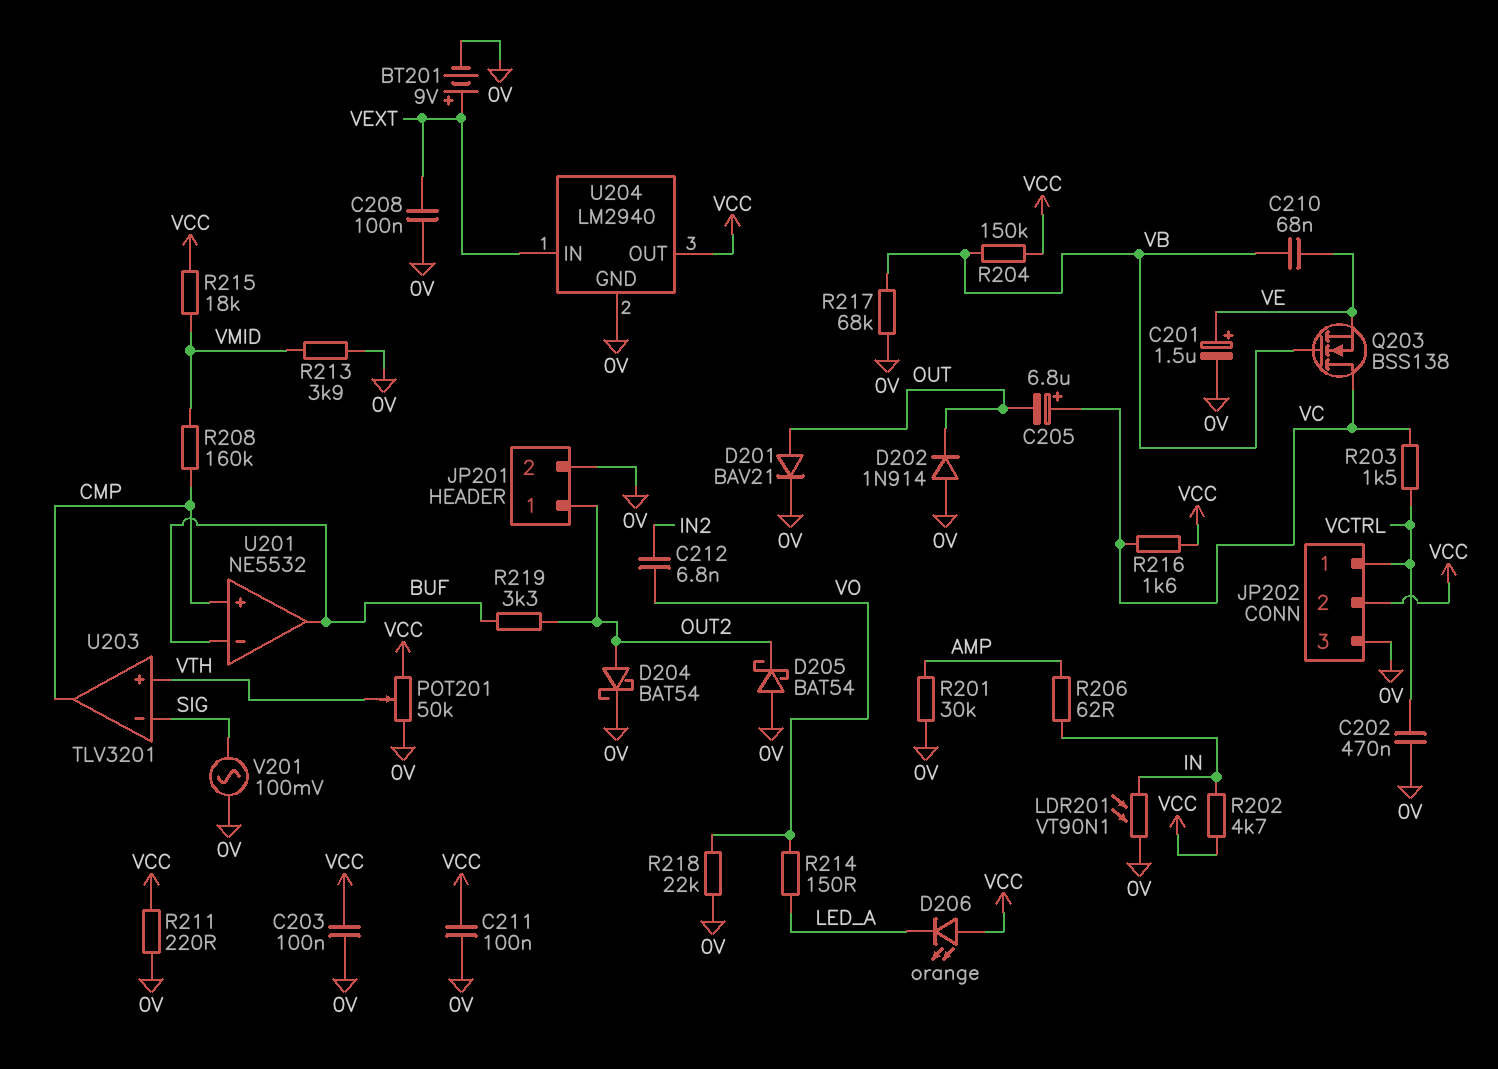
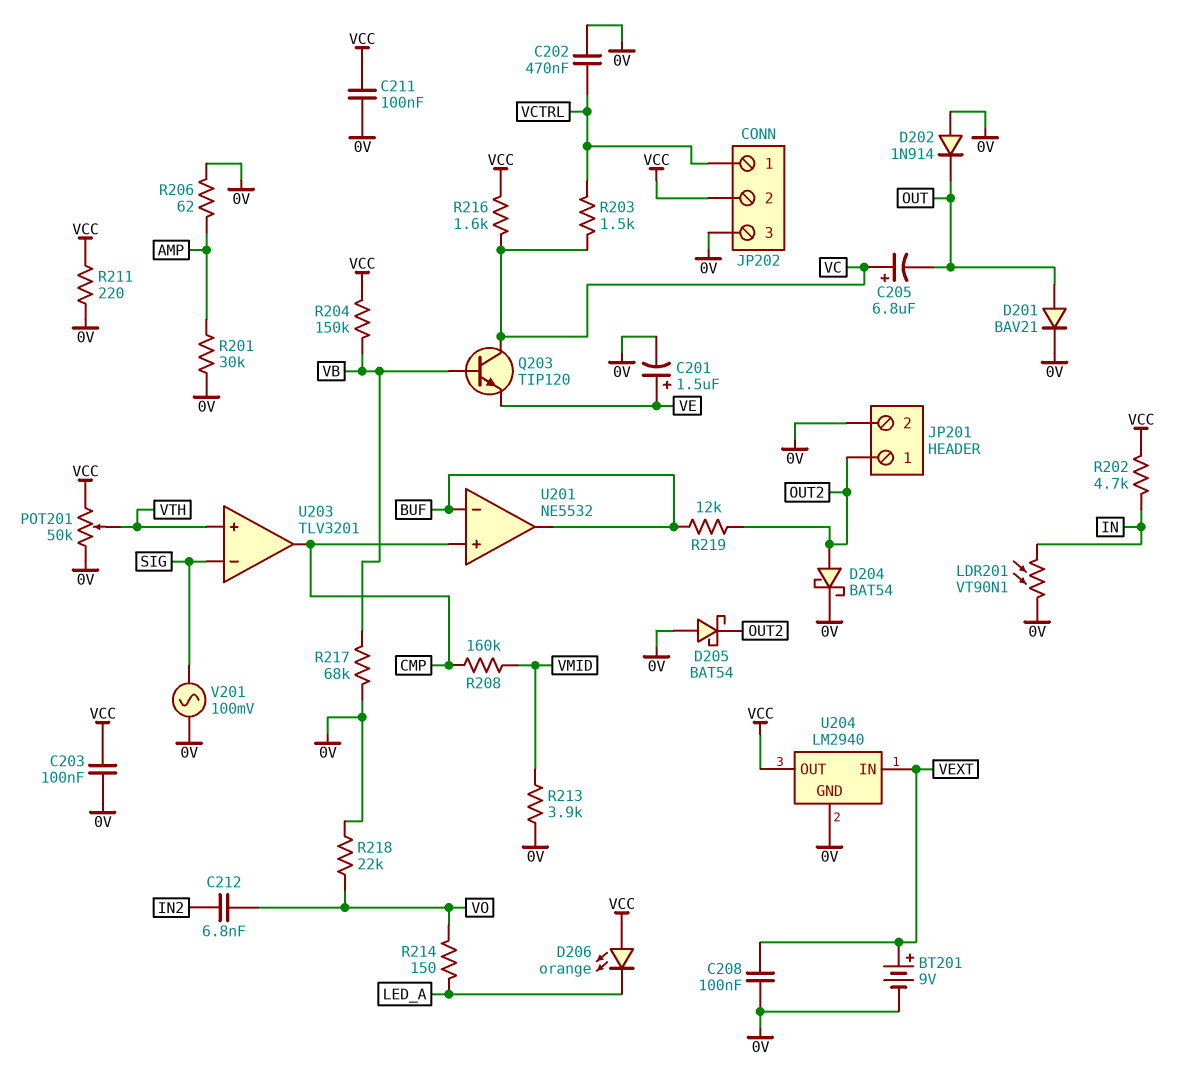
C210: 68nF (VB, VE) -> none
Q203: NMOS BSS138 (G VB, D VC, S VE) -> NPN TIP120 (B VB, C VC, E VE)
R206: 62 (AMP, IN) -> 62 (0V, AMP)
R215: 18k (VCC, VMID) -> none
R219: 3.3k (BUF, OUT2) -> 12k (BUF, OUT2)

